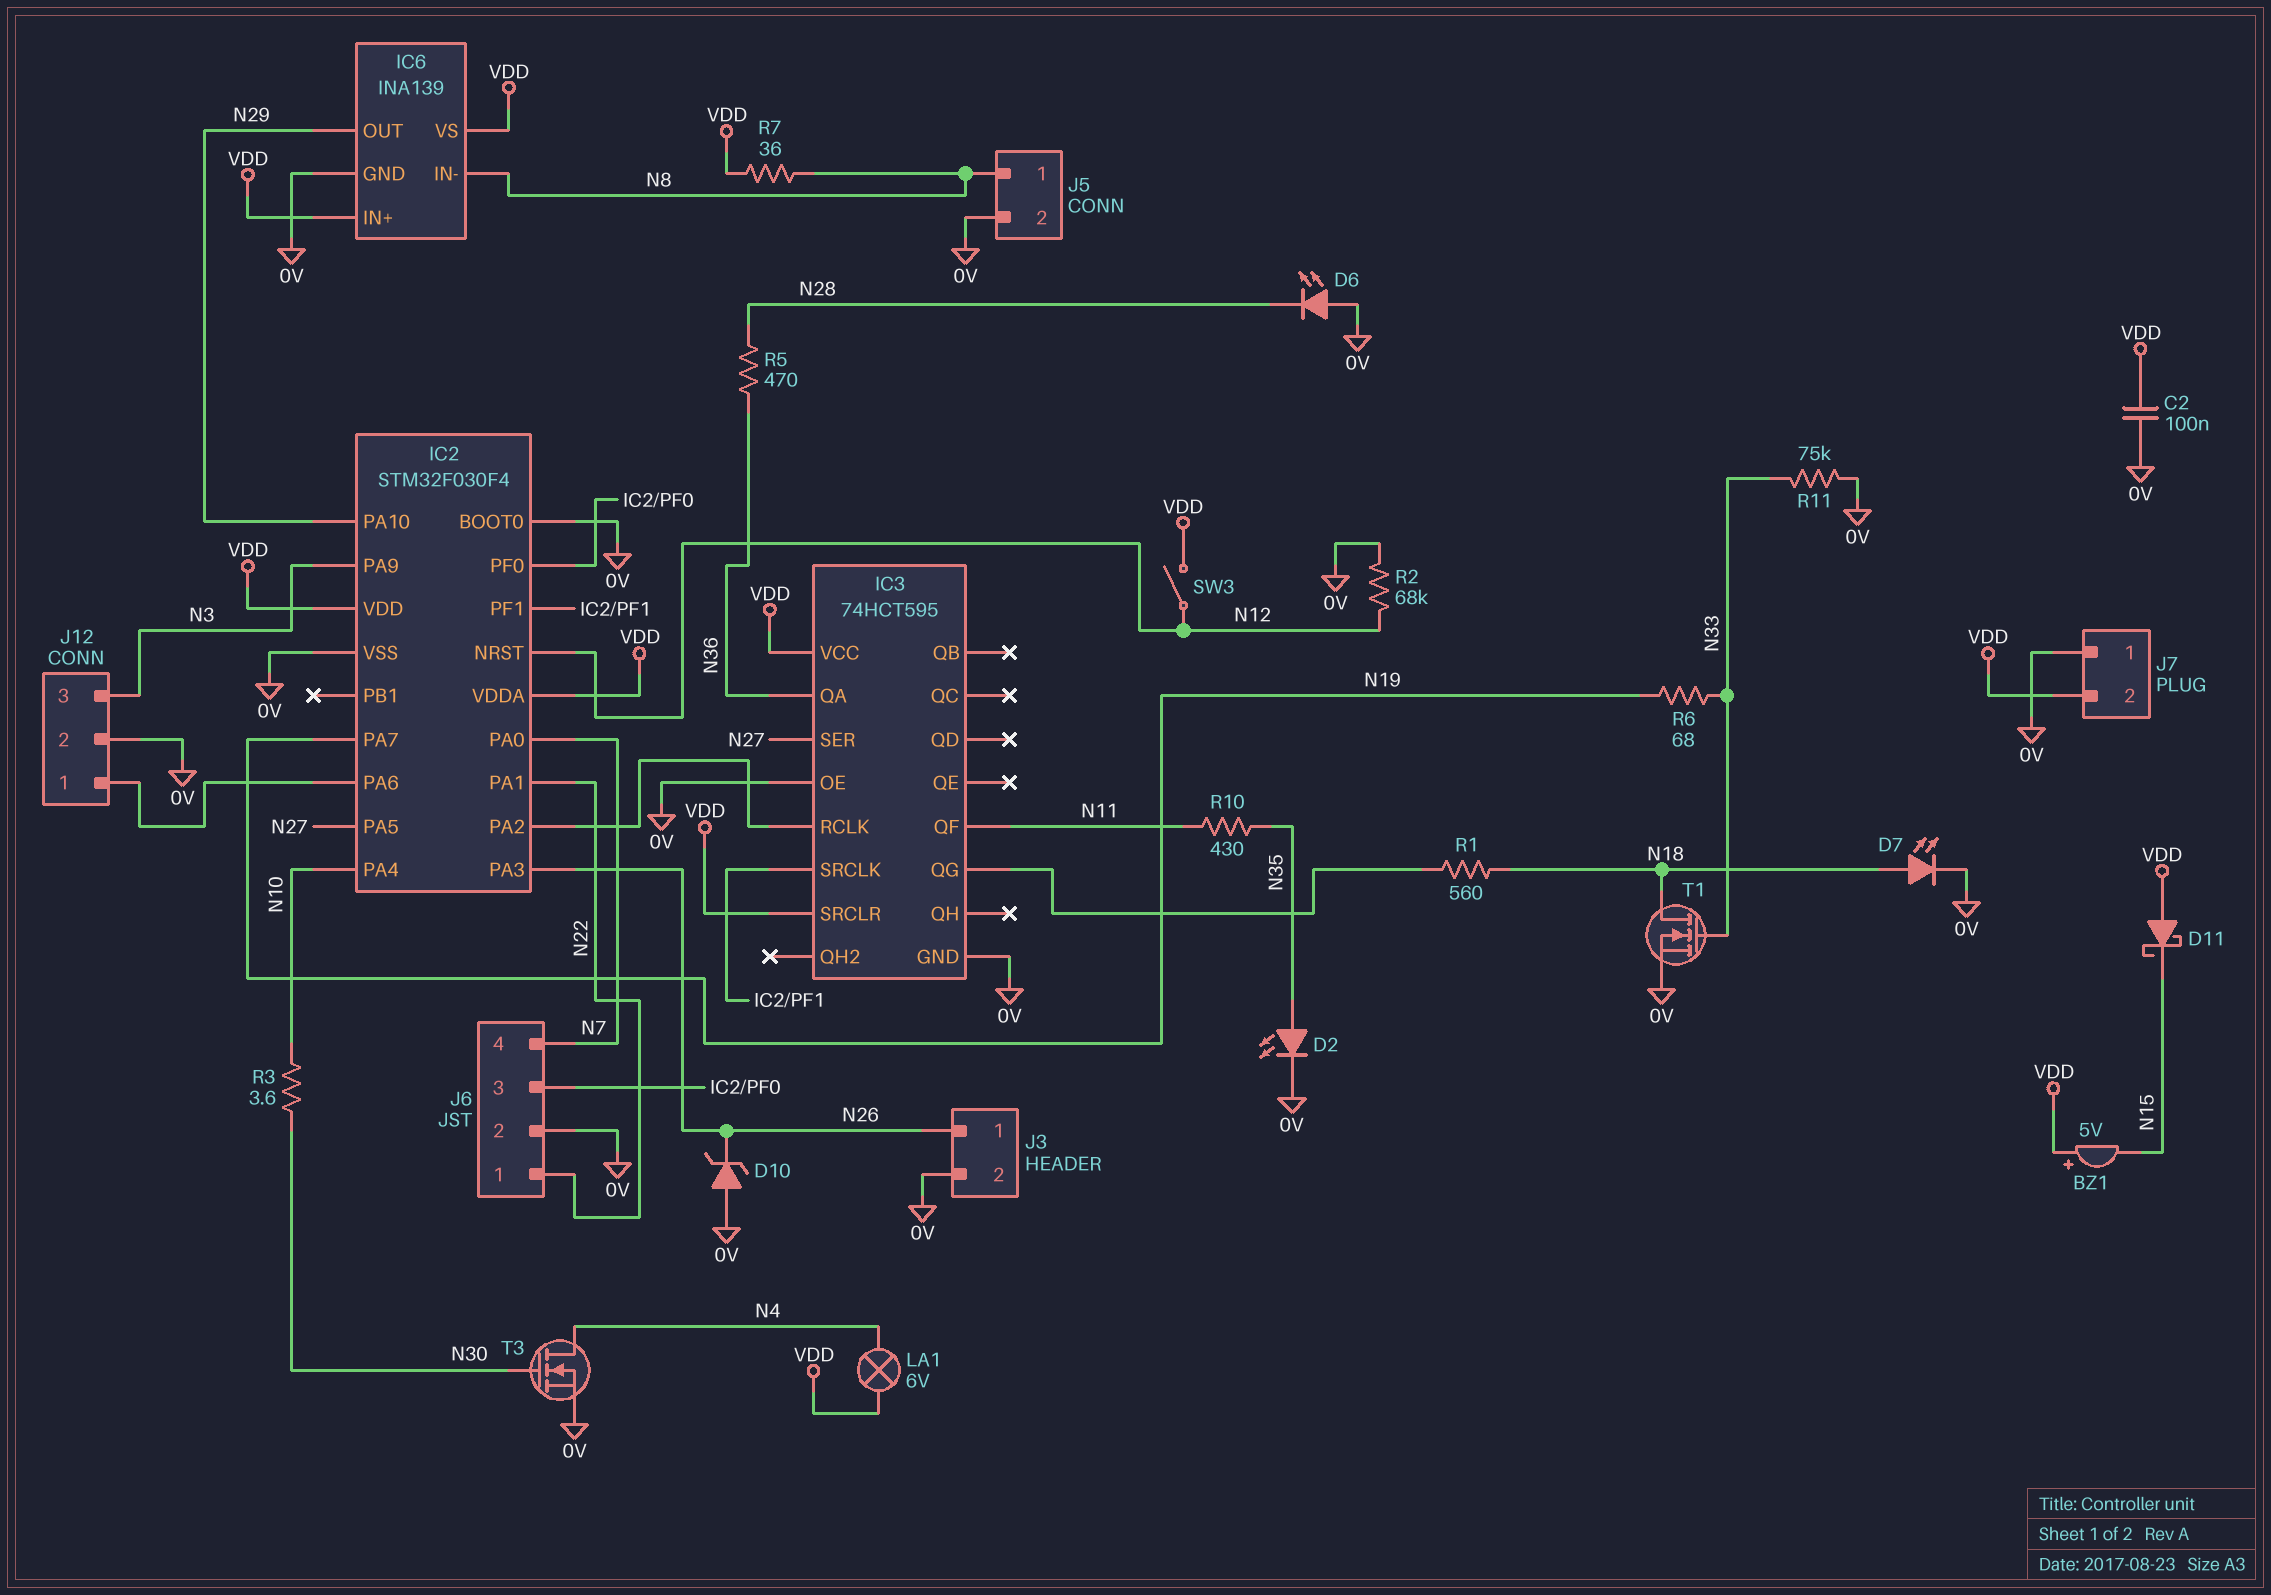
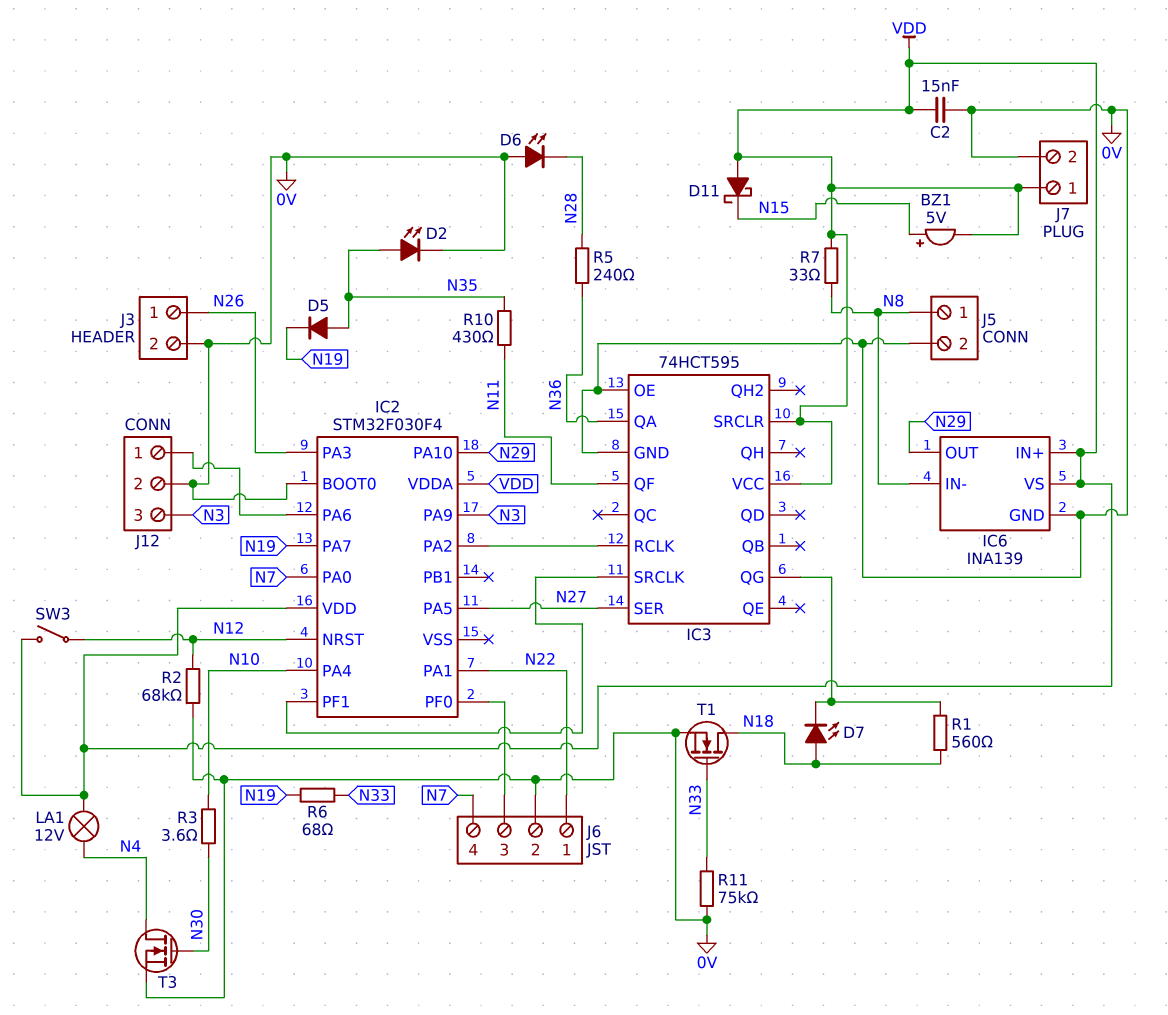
BZ1: buzzer 5V (plus VDD, minus N15) -> buzzer 5V (plus N15, minus VDD)
C2: 100nF (0V, VDD) -> 15nF (0V, VDD)
D5: none -> diode (A N35, K N19)
D7: LED (A N18, K 0V) -> LED (A N18, K IC3/QG)
D10: zener (A 0V, K N26) -> none
IC2 pin VSS: 0V -> none
J7 pin 1: 0V -> VDD
J7 pin 2: VDD -> 0V
LA1: lamp 6V (N4, VDD) -> lamp 12V (N4, VDD)
R5: 470 (N28, N36) -> 240 (N28, N36)
R7: 36 (N8, VDD) -> 33 (N8, VDD)

